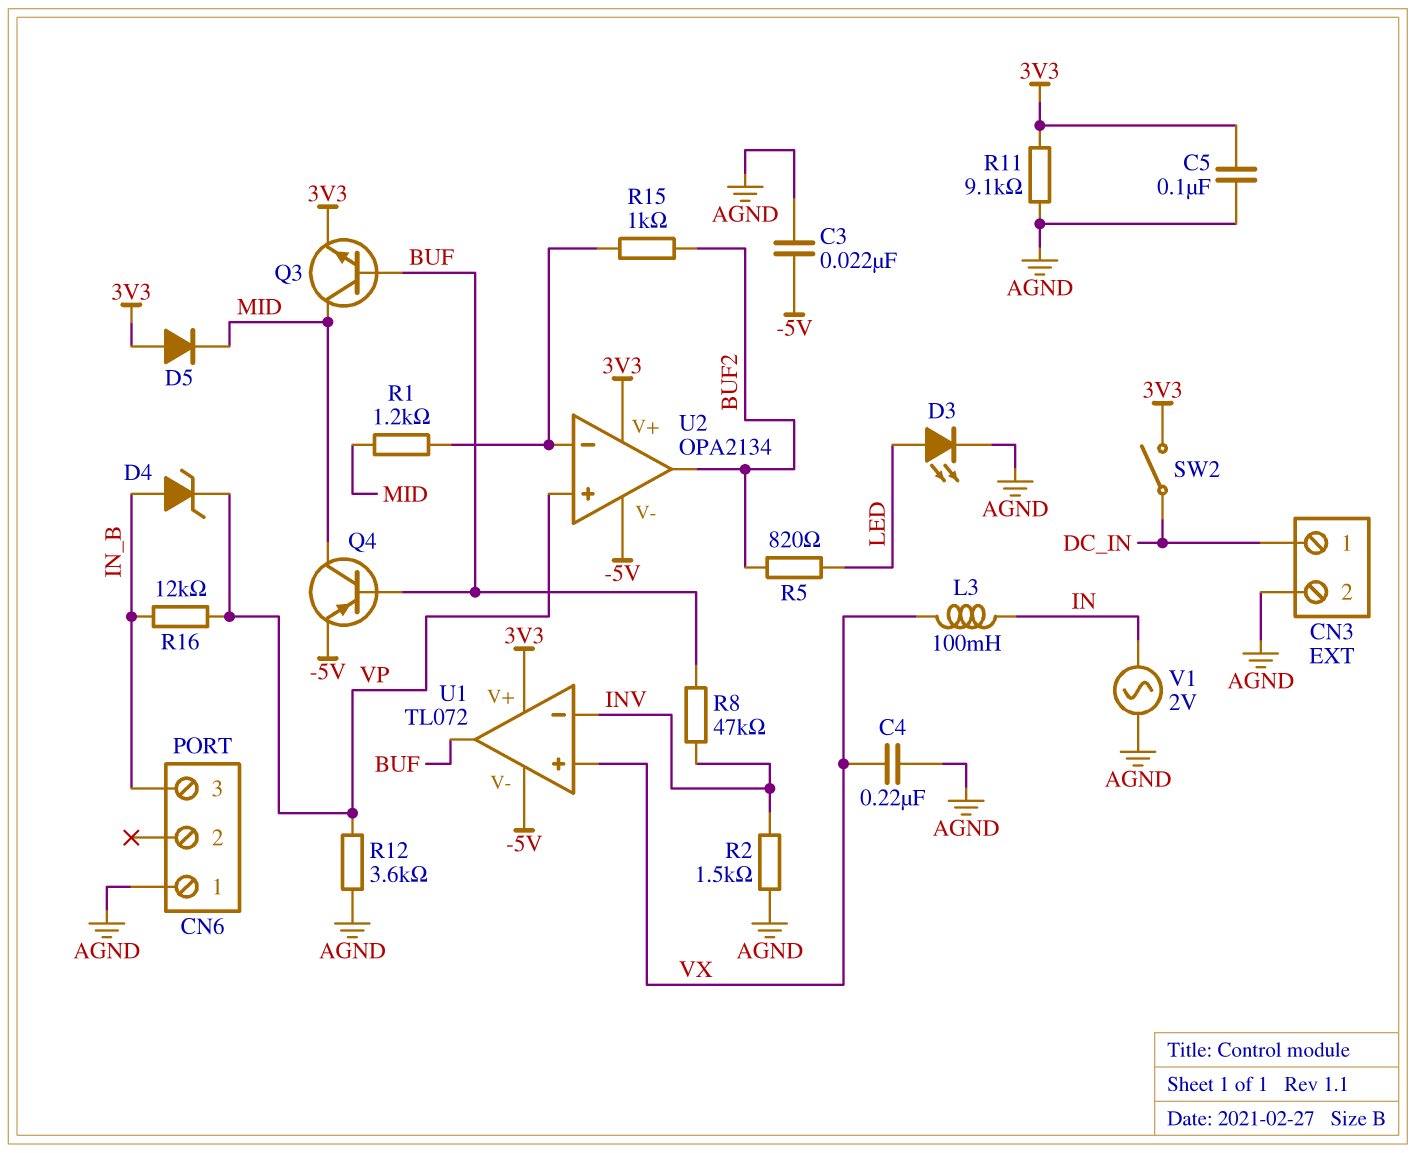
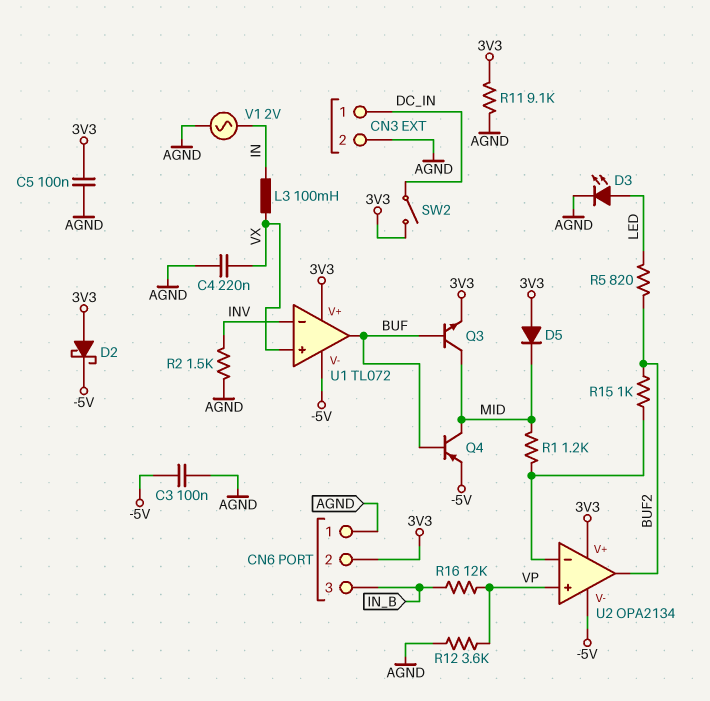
C3: 22nF (-5V, AGND) -> 100nF (-5V, AGND)
CN6 pin 2: none -> 3V3
D2: none -> schottky (A 3V3, K -5V)
D4: zener (A IN_B, K VP) -> none
R8: 47k (BUF, INV) -> none

